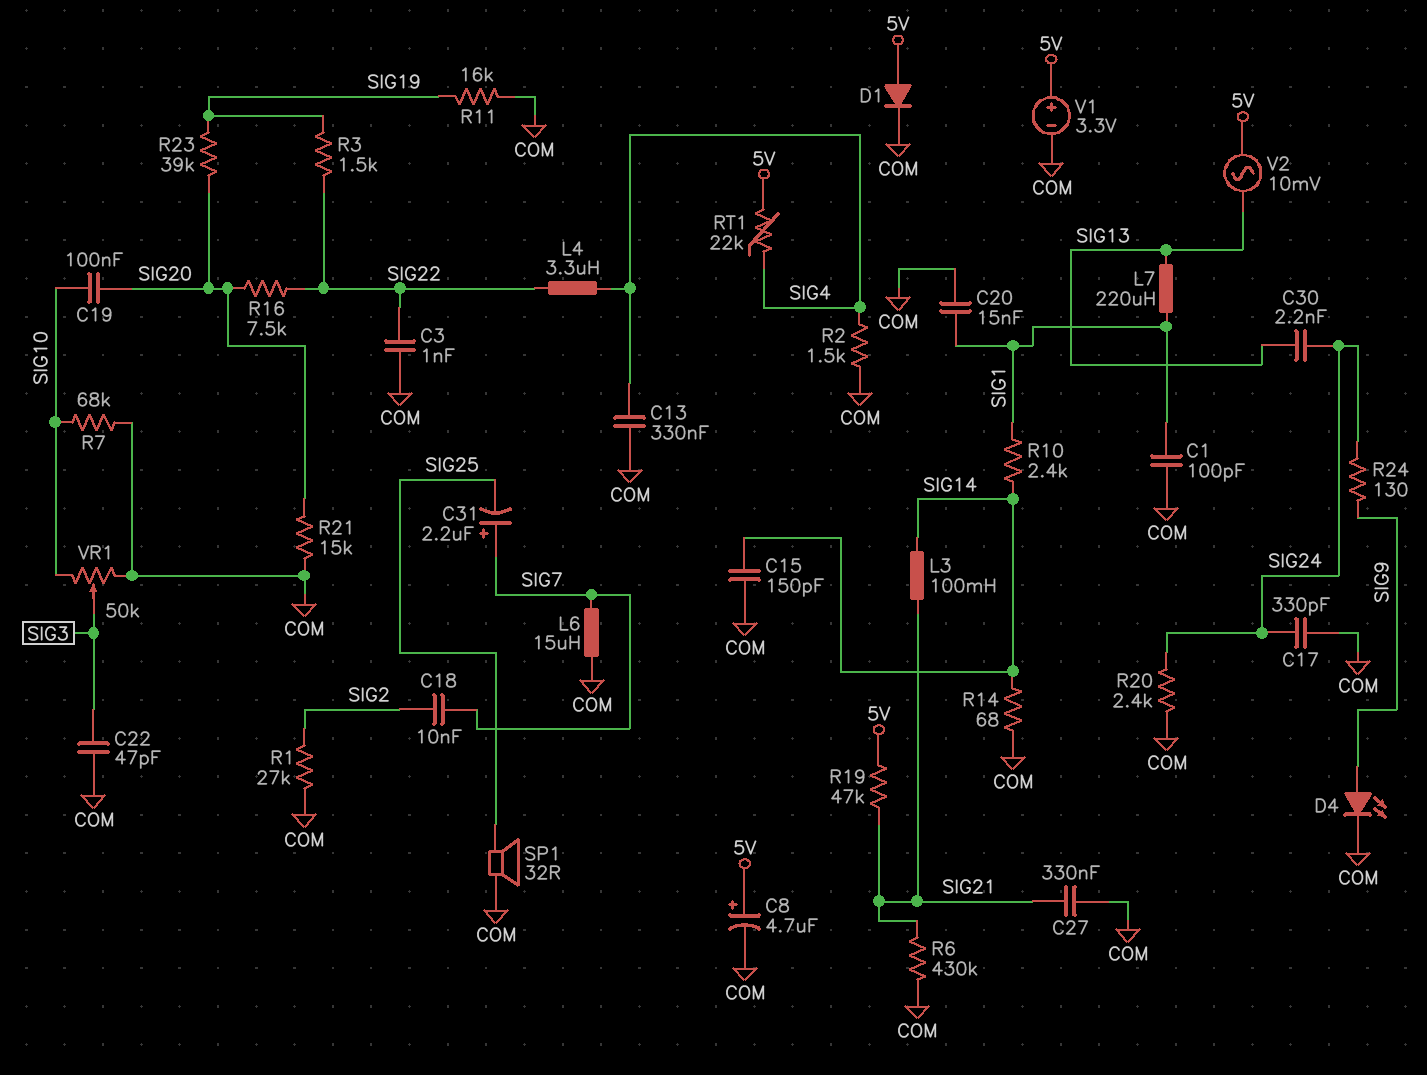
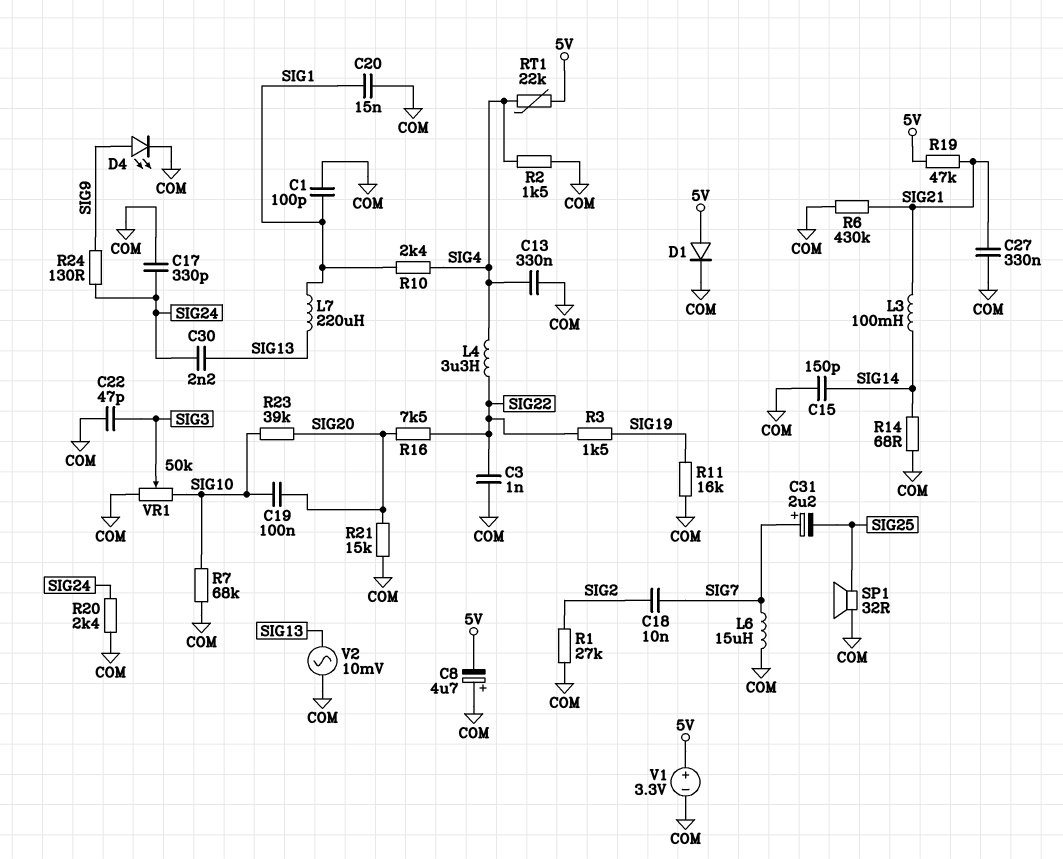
C8: 4.7uF (plus 5V, minus COM) -> 4.7uF (plus COM, minus 5V)
R10: 2.4k (SIG1, SIG14) -> 2.4k (SIG1, SIG4)
R23: 39k (SIG19, SIG20) -> 39k (SIG10, SIG20)
V2: AC 10mV (5V, SIG13) -> AC 10mV (COM, SIG13)

